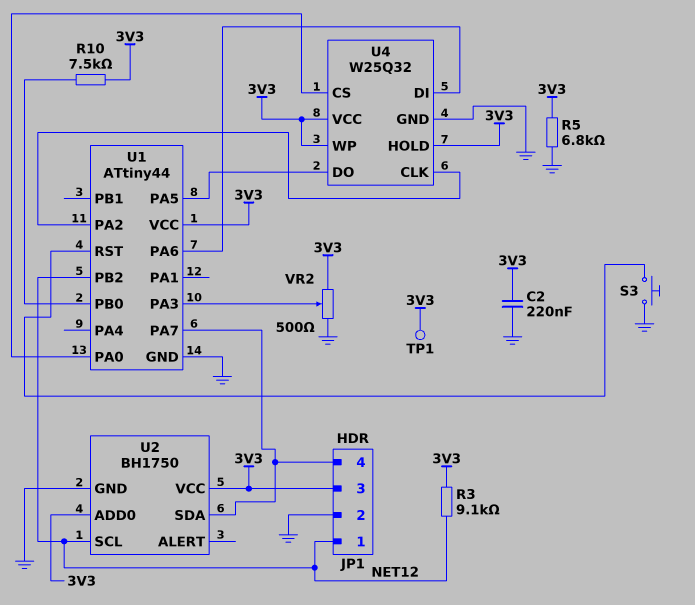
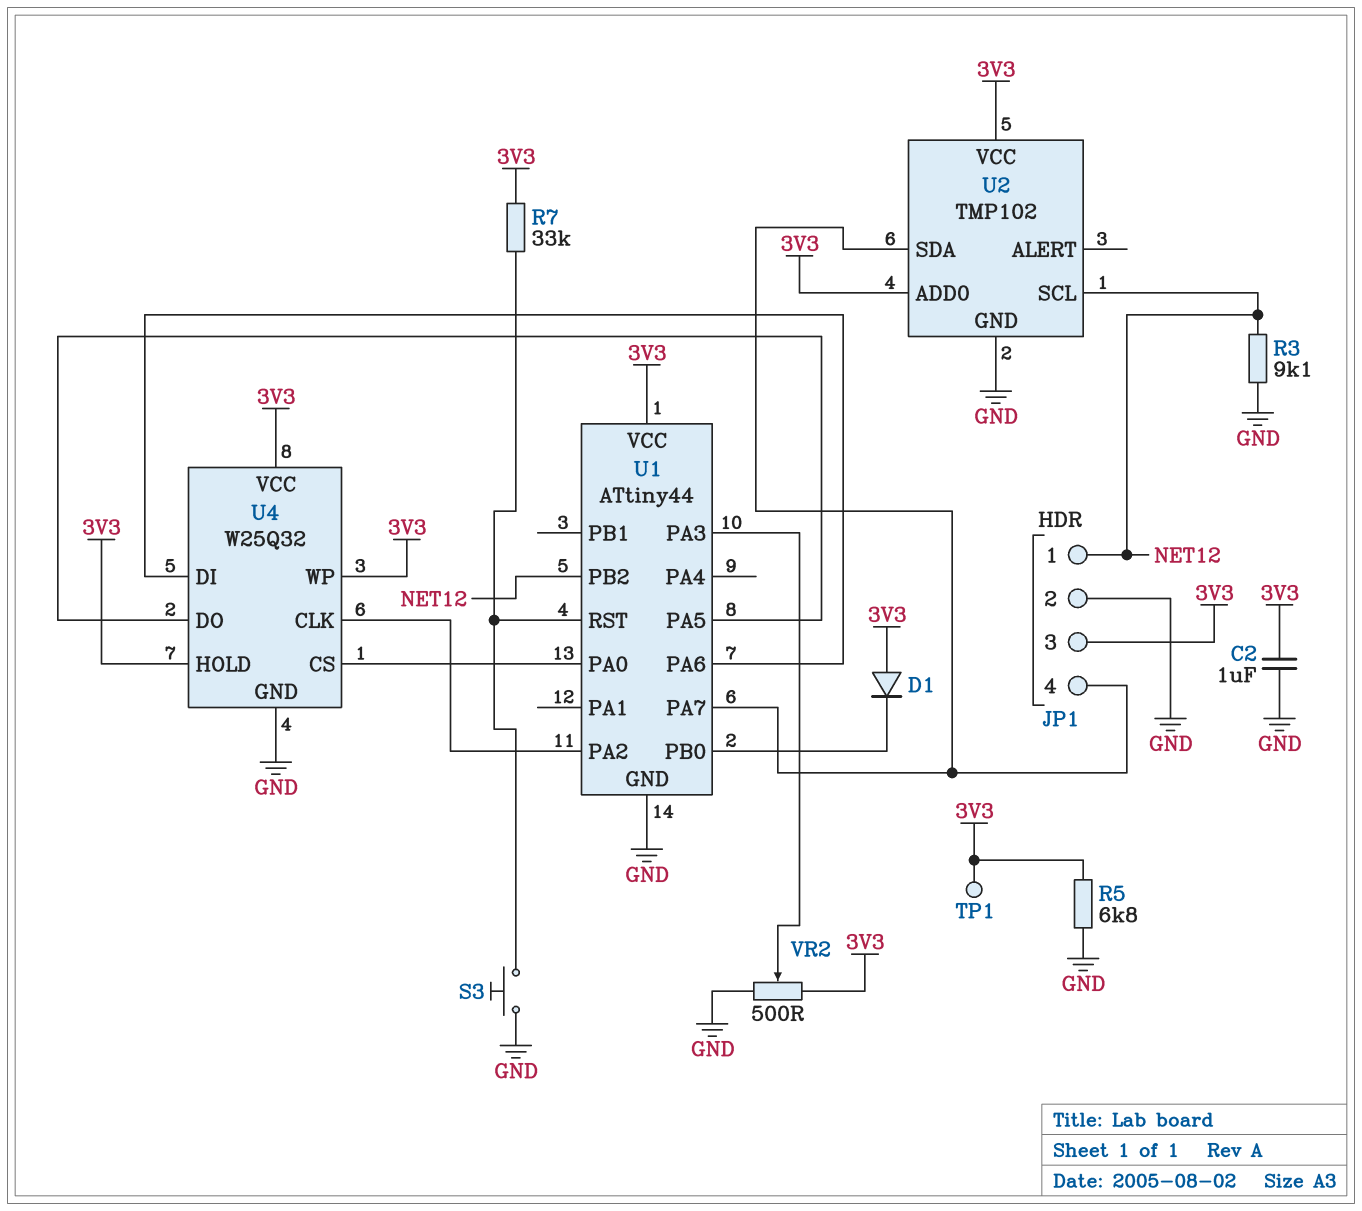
C2: 220nF (3V3, GND) -> 1uF (3V3, GND)
D1: none -> diode (A 3V3, K U1/PB0)
R3: 9.1k (3V3, NET12) -> 9.1k (GND, NET12)
R7: none -> 33k (3V3, U1/RST)
R10: 7.5k (3V3, U1/PB0) -> none
U2: BH1750 -> TMP102

